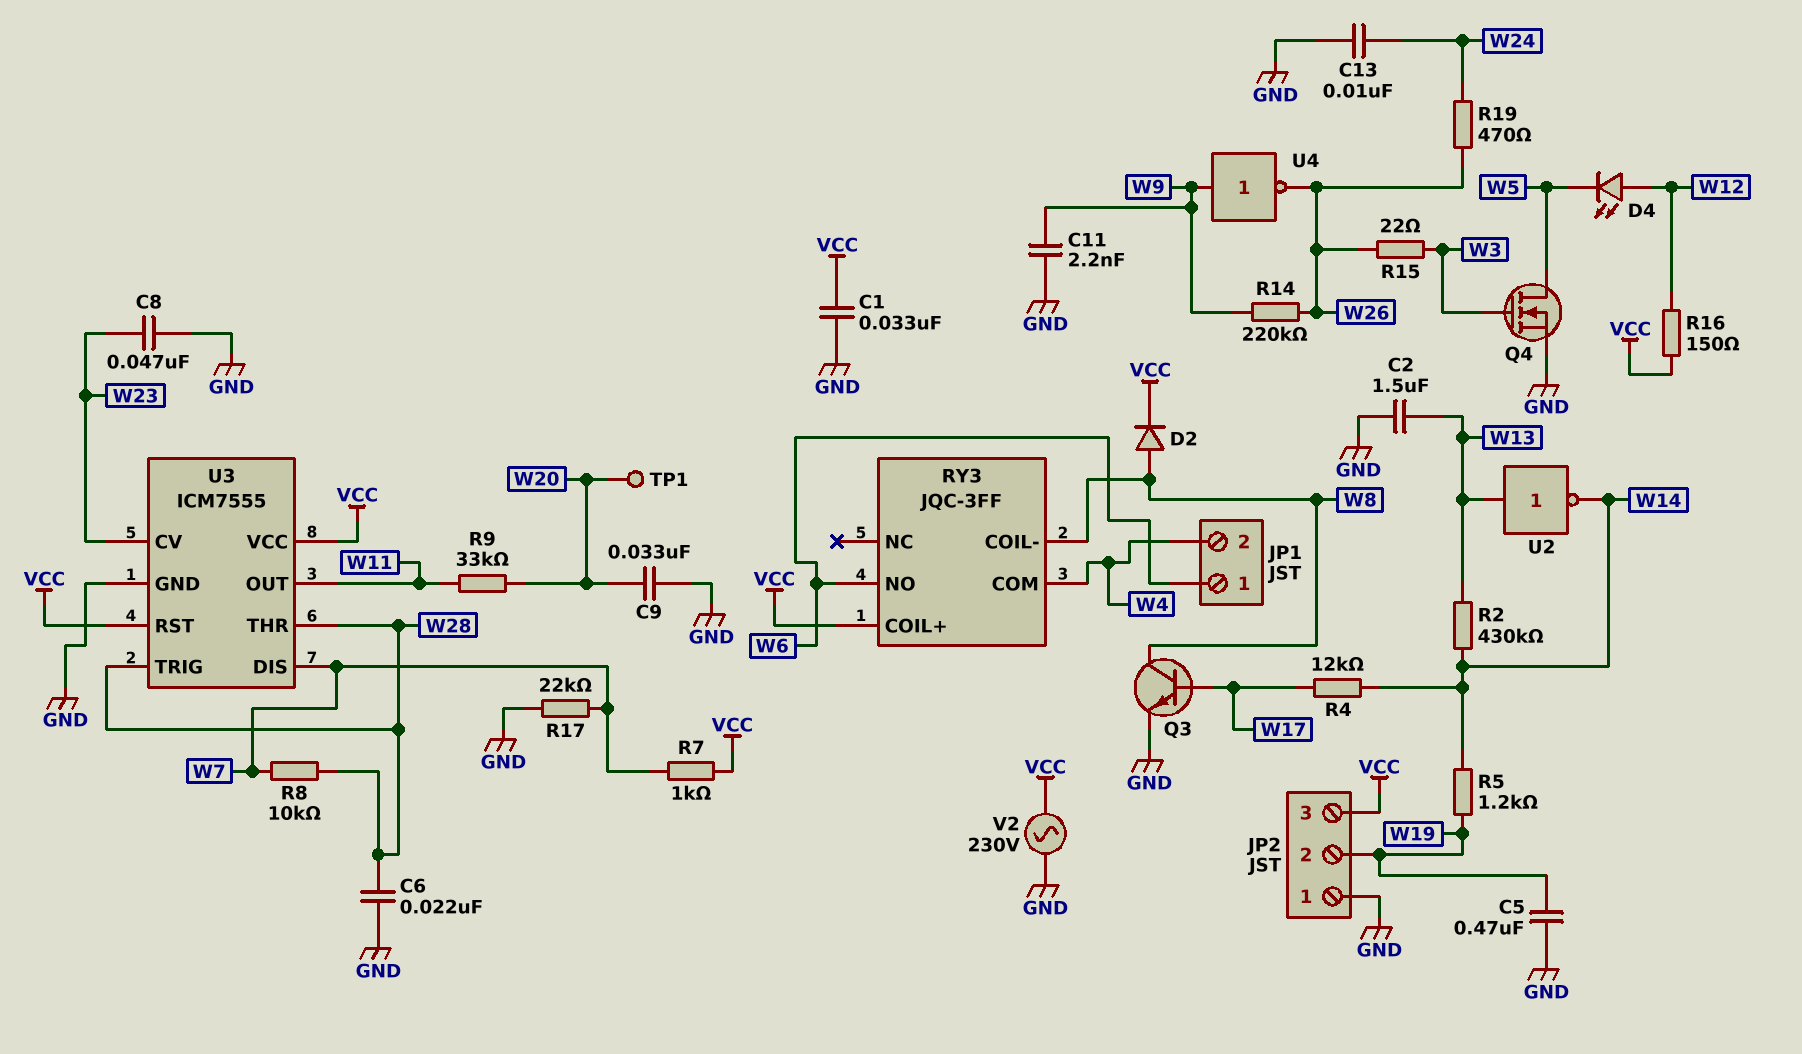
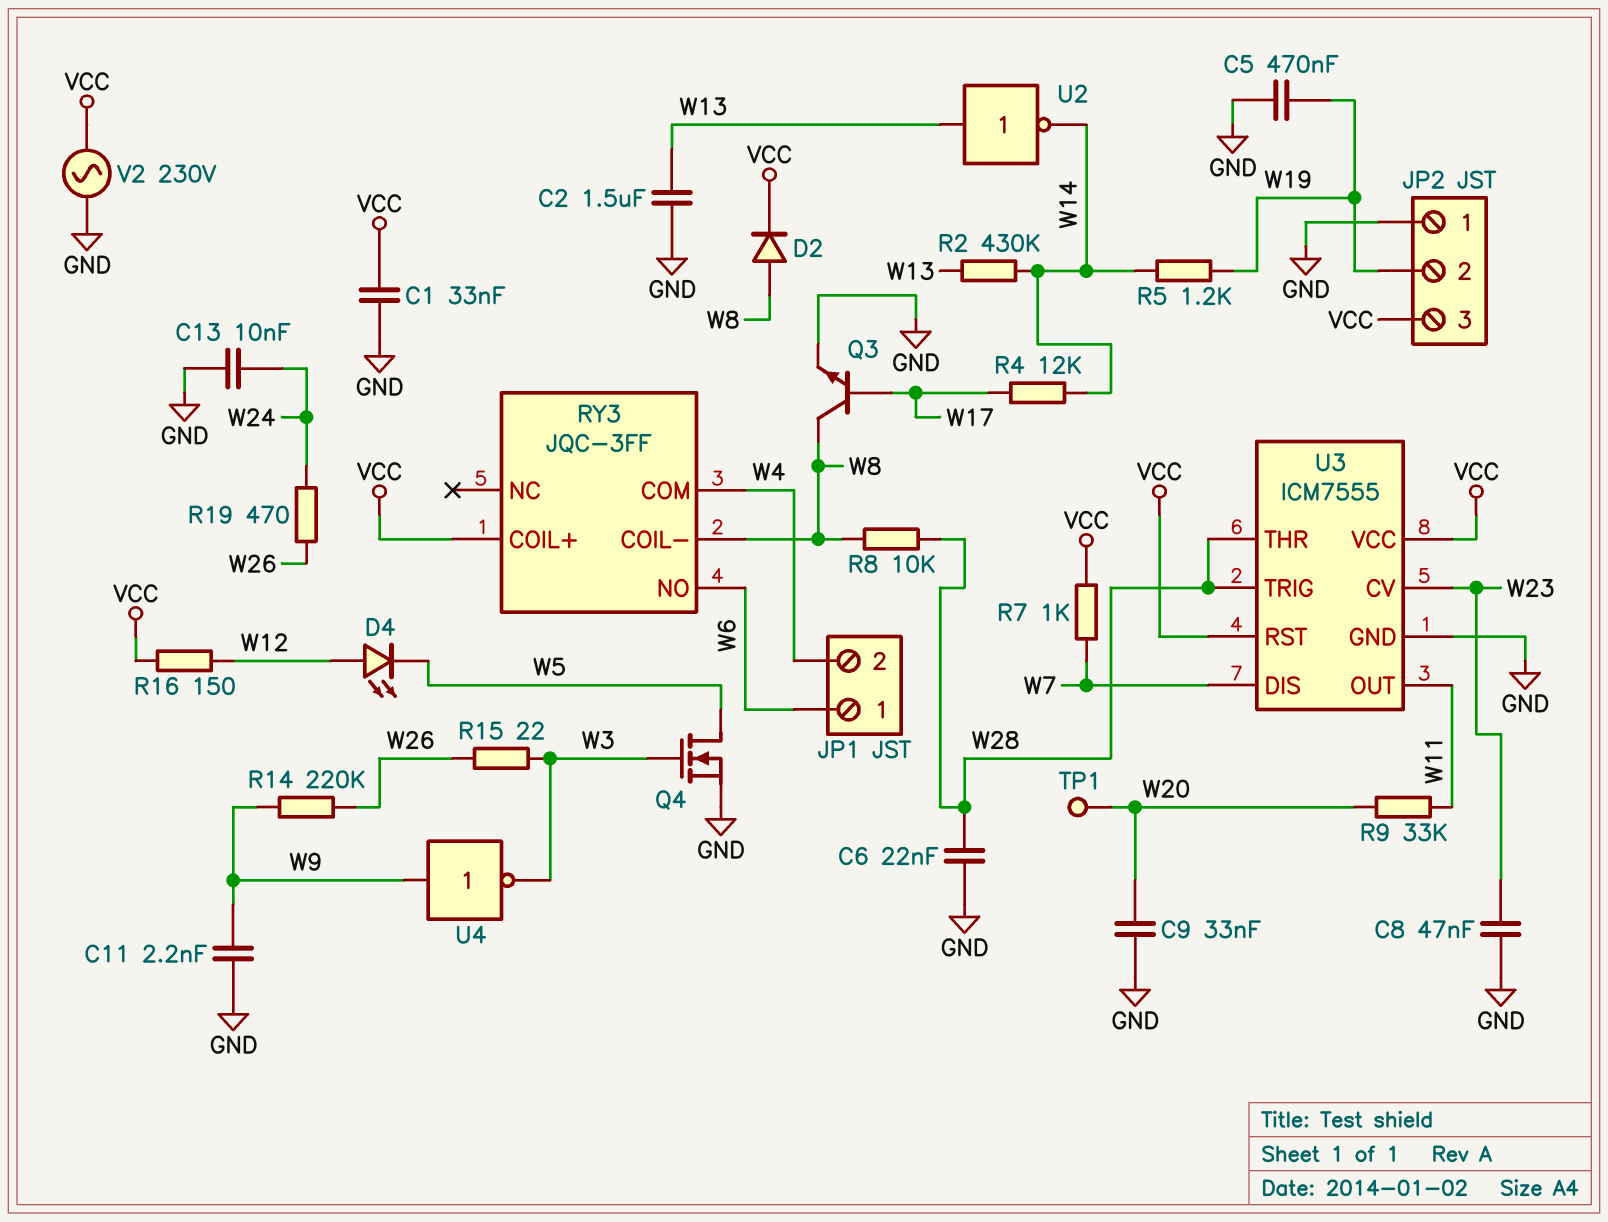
R8: 10k (W7, W28) -> 10k (W8, W28)
R17: 22k (GND, W7) -> none
U4: NOT (in W9, out W26) -> NOT (in W9, out W3)

